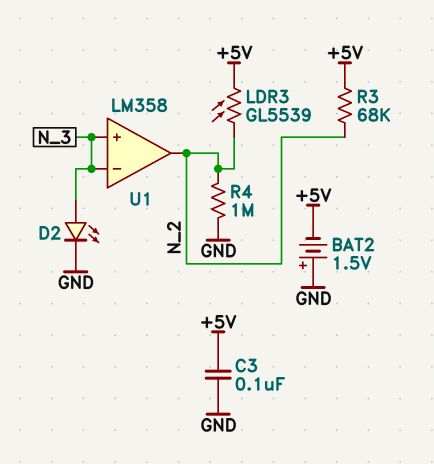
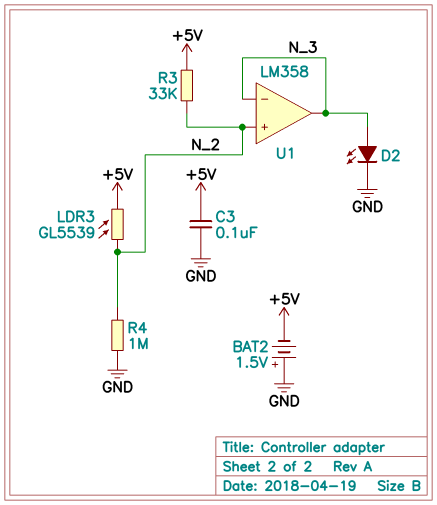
R3: 68k (+5V, N_2) -> 33k (+5V, N_2)
U1 pin in+: N_3 -> N_2
U1 pin out: N_2 -> N_3

